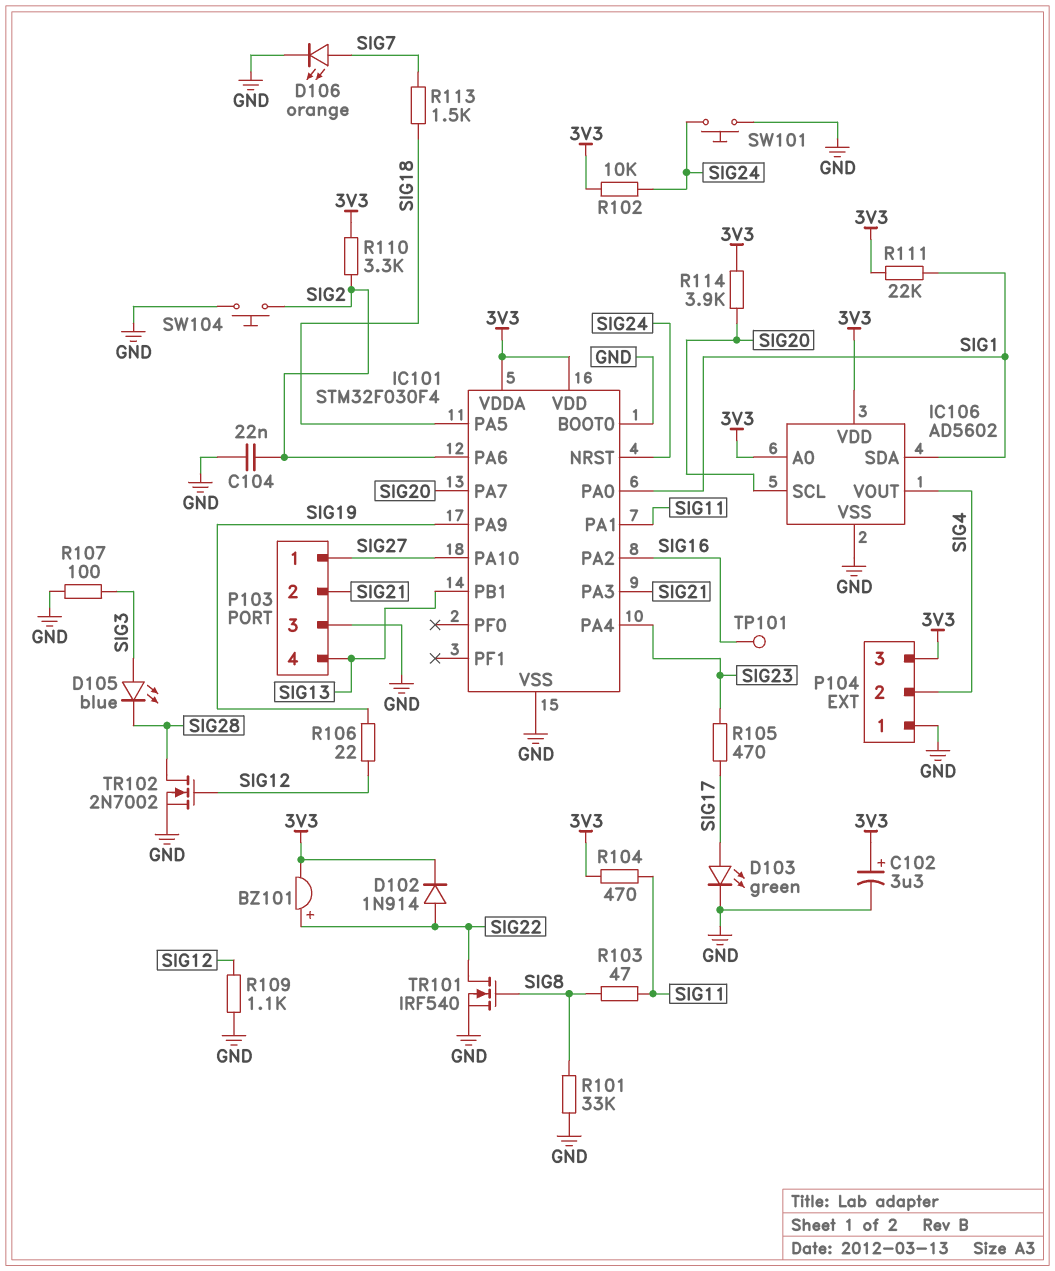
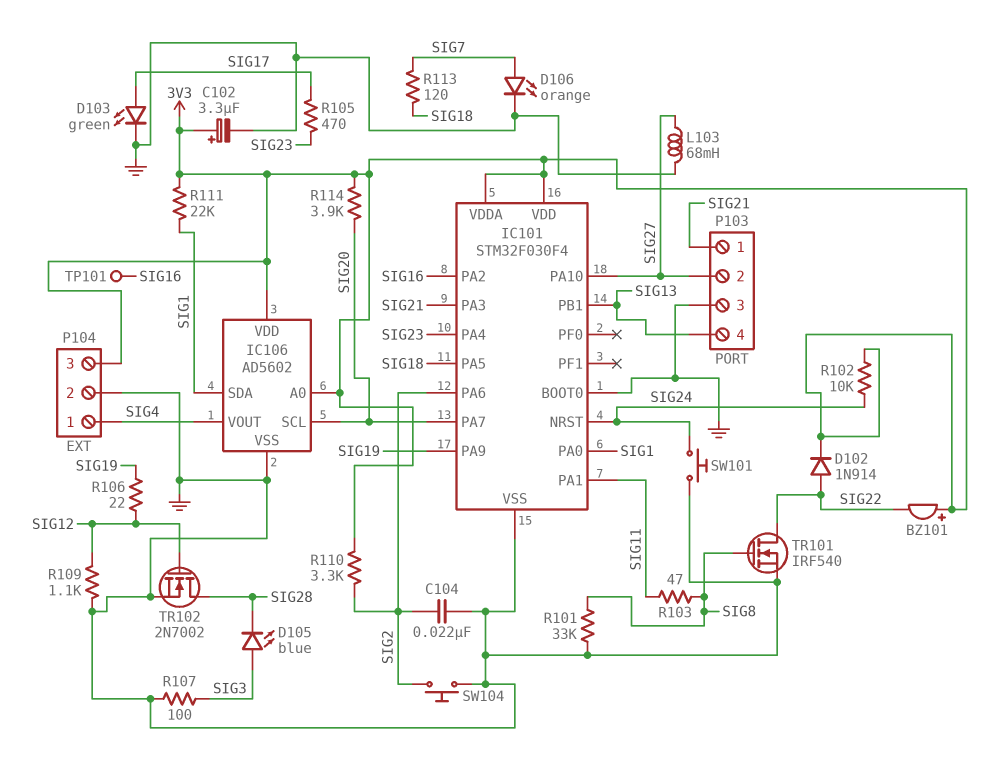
BZ101: buzzer (plus SIG22, minus 3V3) -> buzzer (plus 3V3, minus SIG22)
L103: none -> 68mH (GND, SIG27)
P103 pin 1: SIG27 -> SIG21
P103 pin 2: SIG21 -> SIG27
P104 pin 1: GND -> SIG4
P104 pin 2: SIG4 -> GND
R104: 470 (3V3, SIG11) -> none
R113: 1.5k (SIG7, SIG18) -> 120 (SIG7, SIG18)

